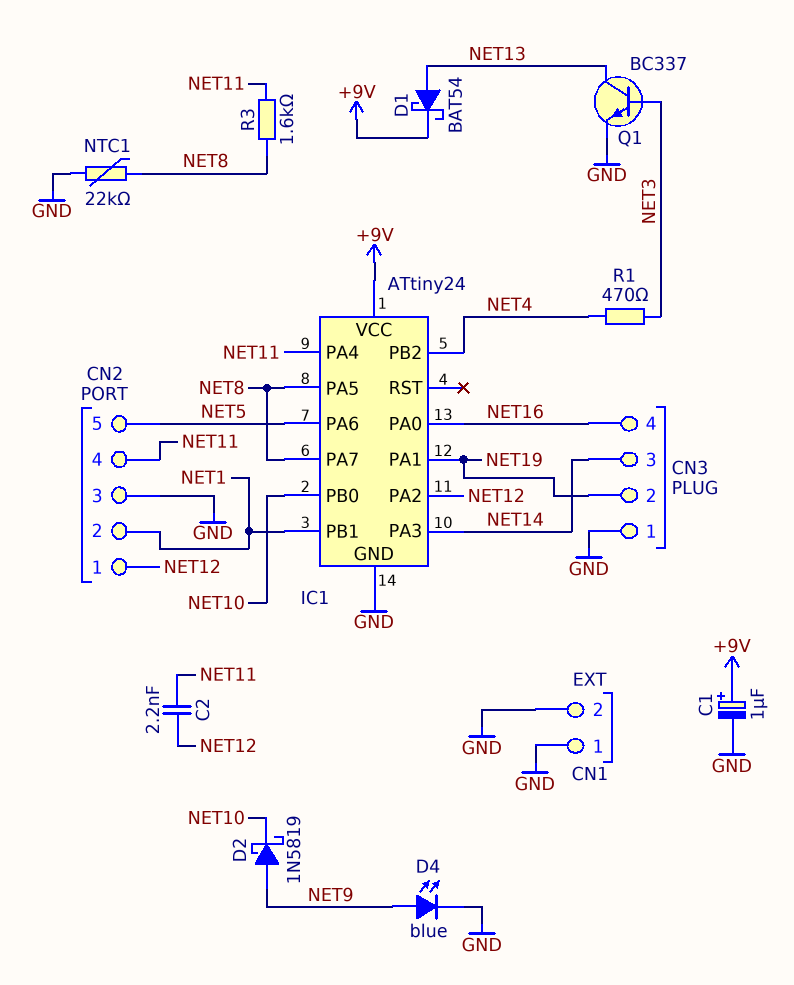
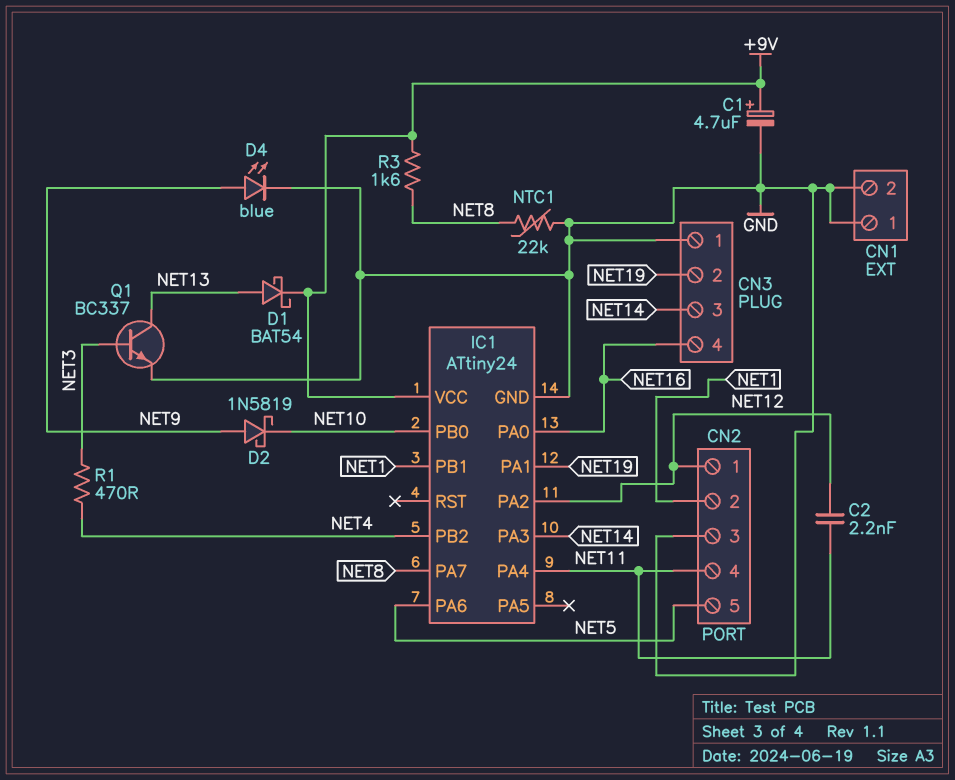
C1: 1uF (plus +9V, minus GND) -> 4.7uF (plus +9V, minus GND)
IC1 pin PA5: NET8 -> none
R3: 1.6k (NET8, NET11) -> 1.6k (+9V, NET8)

